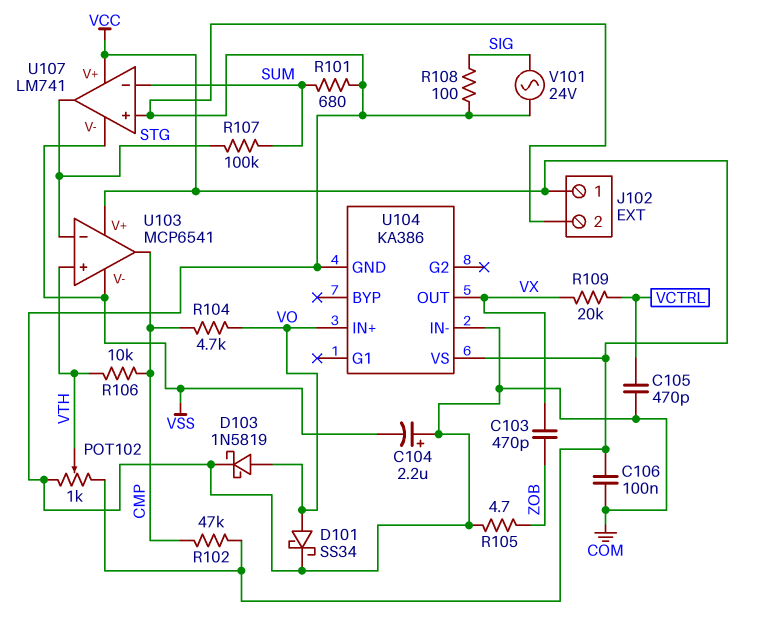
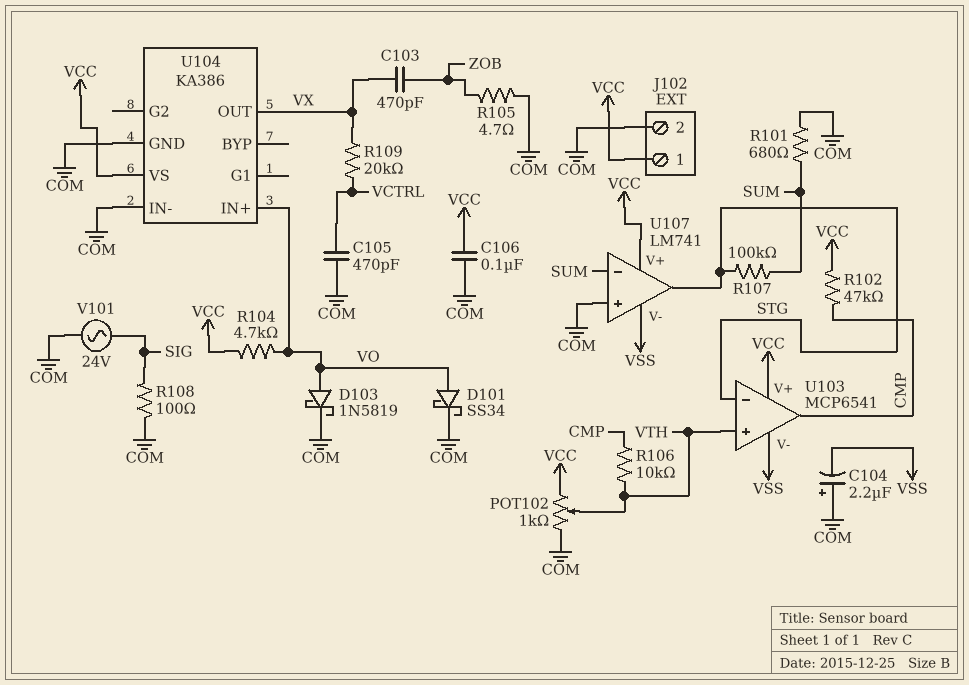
R104: 4.7k (CMP, VO) -> 4.7k (VCC, VO)

